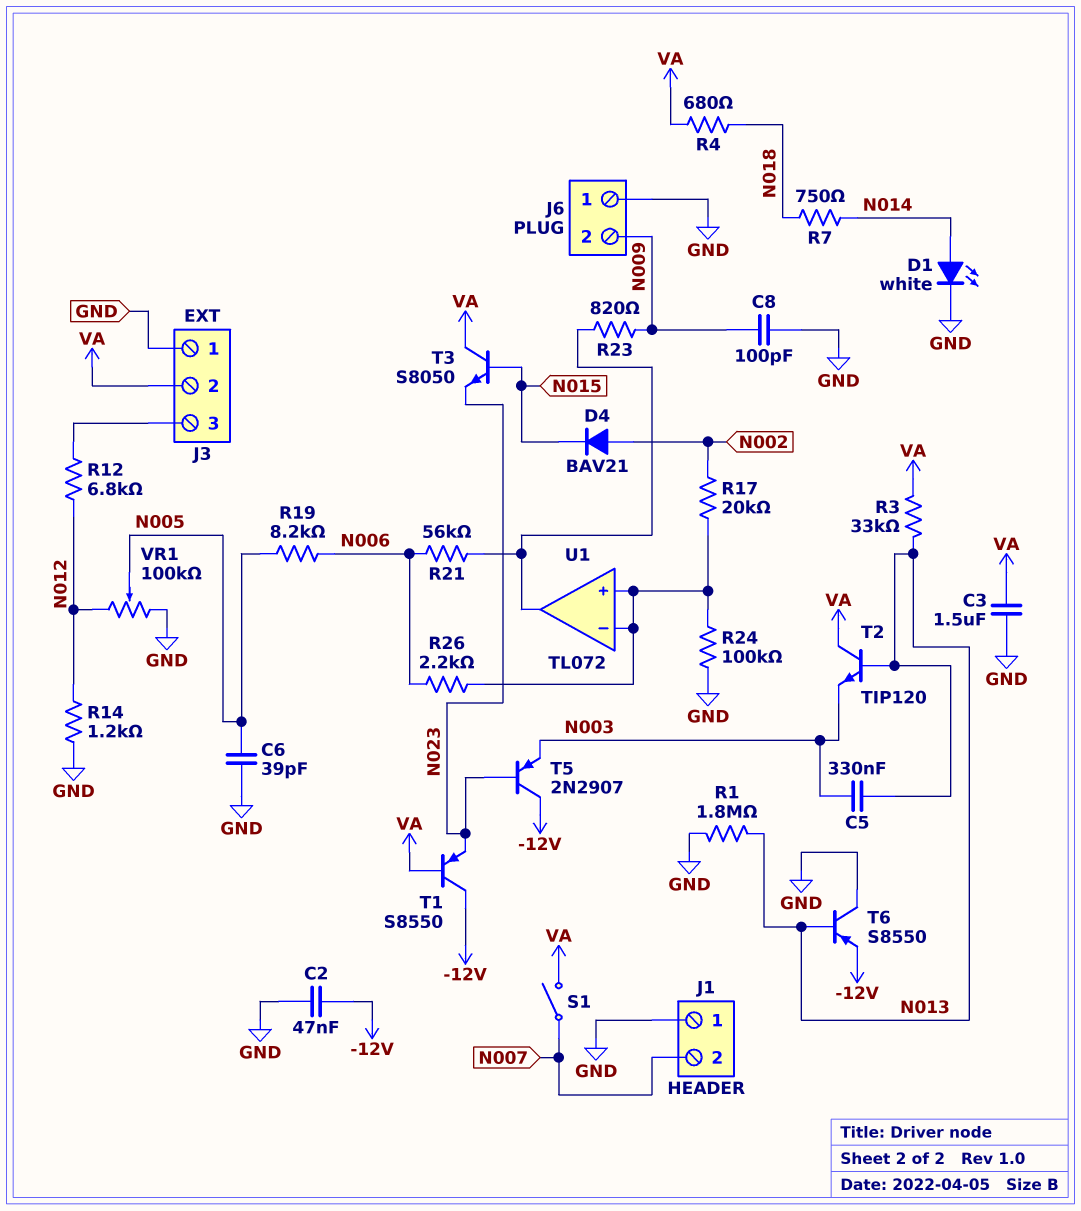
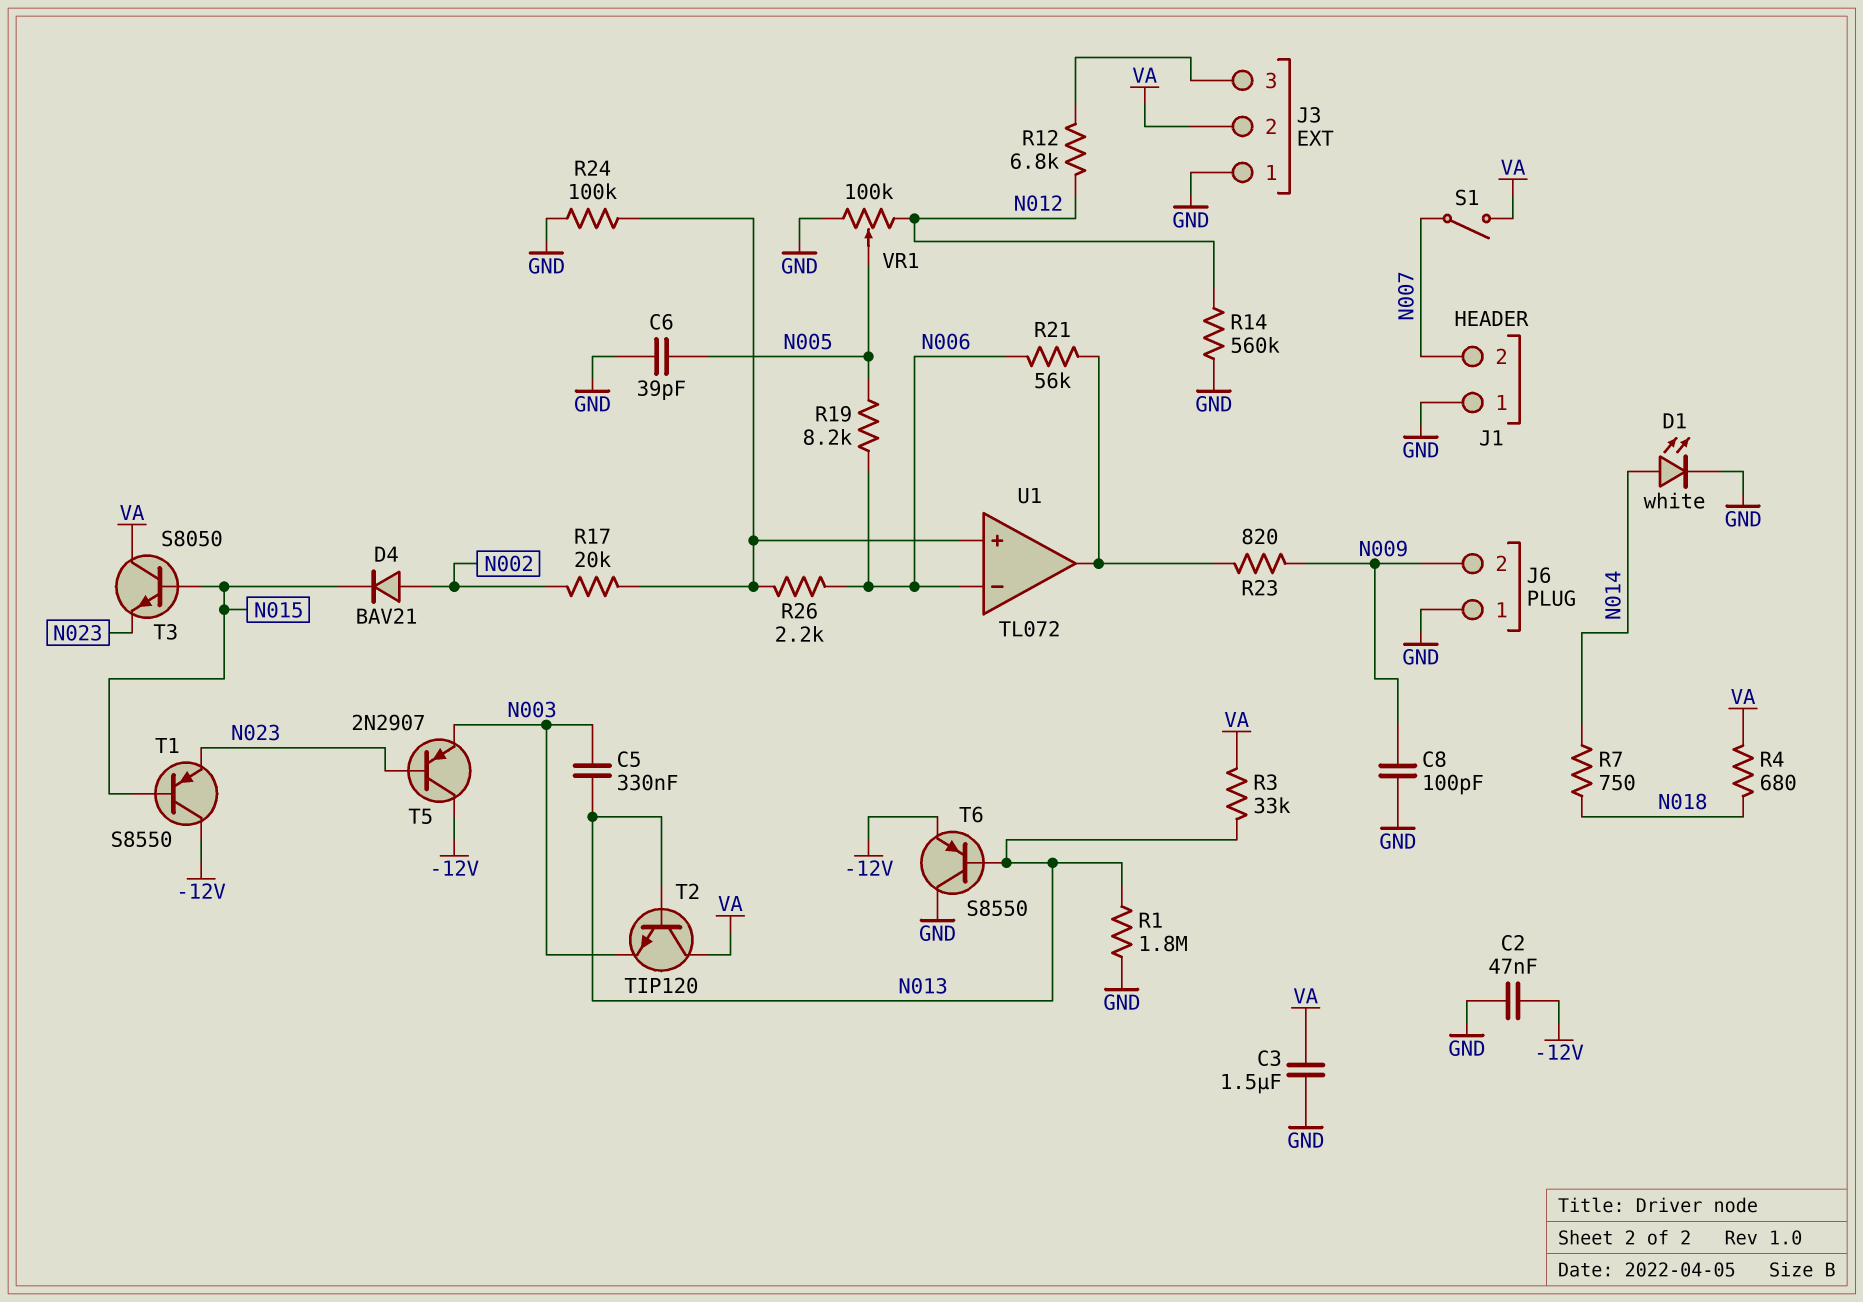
R14: 1.2k (GND, N012) -> 560k (GND, N012)
T1: PNP S8550 (B VA, C -12V, E N023) -> PNP S8550 (B N015, C -12V, E N023)
U1 pin in-: U1/in+ -> N006

